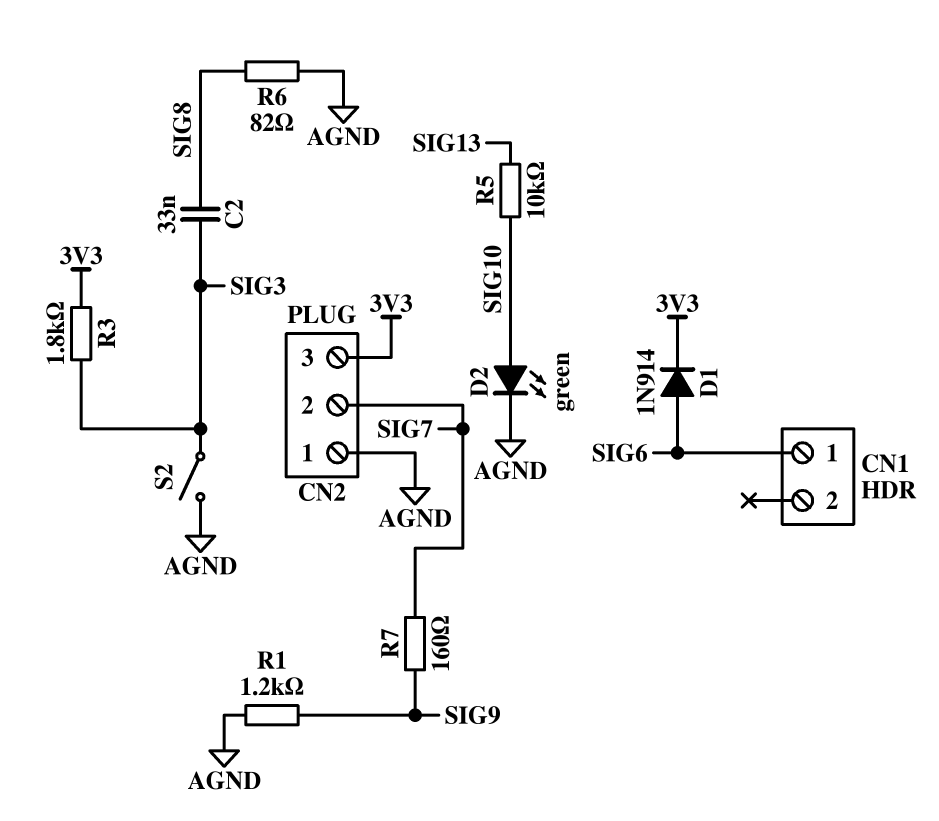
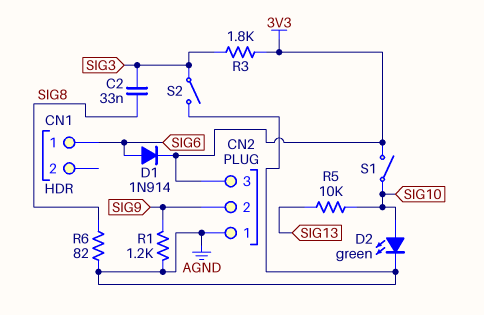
CN2 pin 2: SIG7 -> SIG9
R7: 160 (SIG7, SIG9) -> none
S1: none -> switch (3V3, SIG10)

